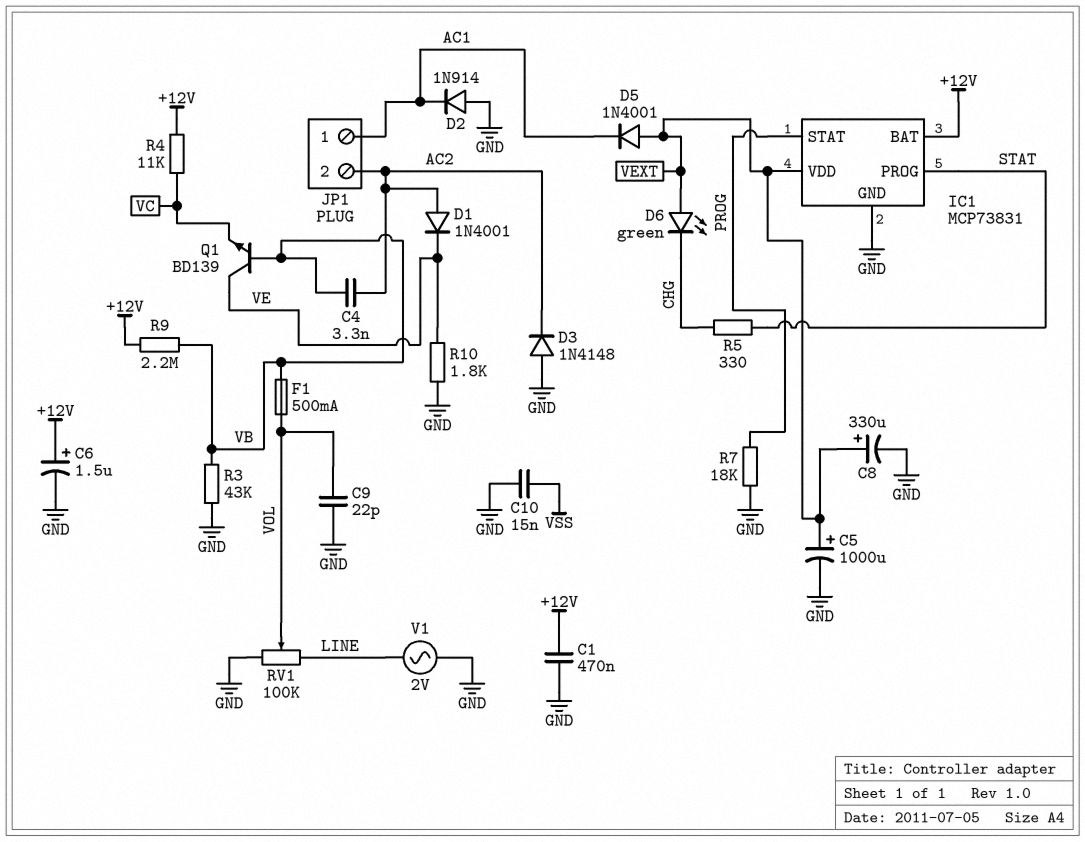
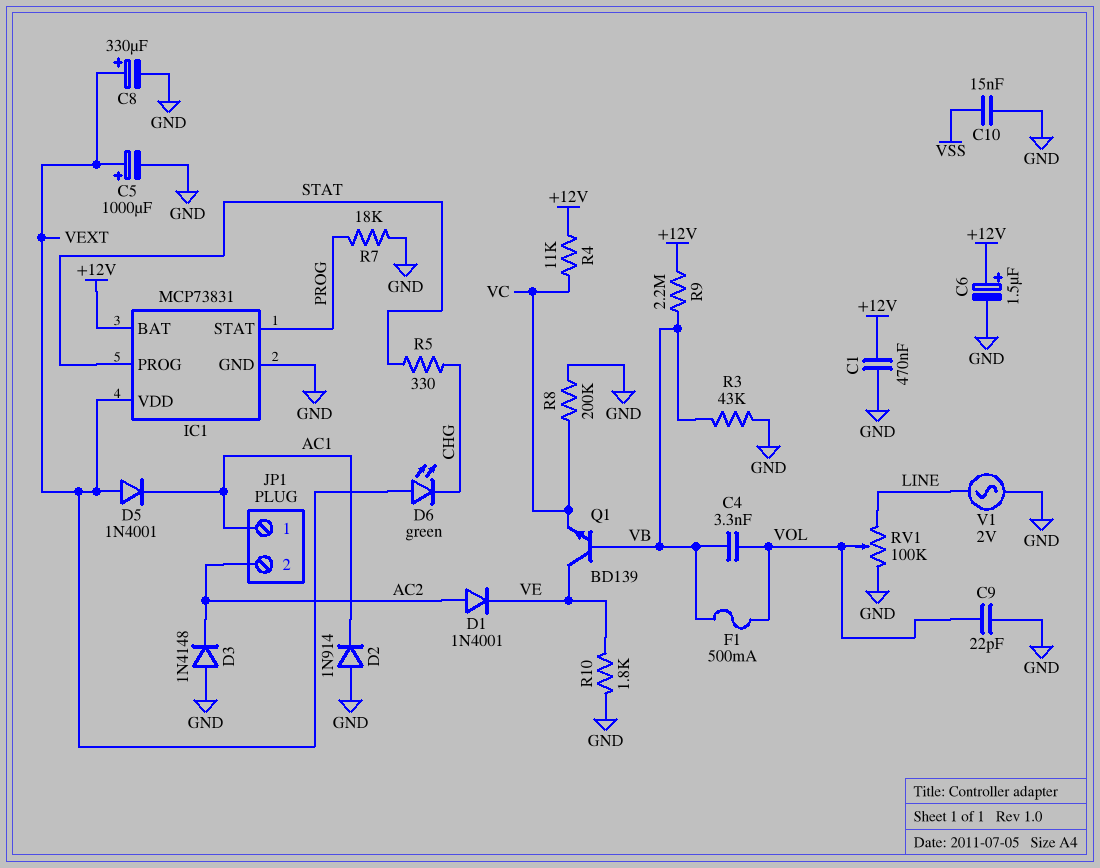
C4: 3.3nF (AC2, VB) -> 3.3nF (VB, VOL)
R8: none -> 200k (GND, VC)

